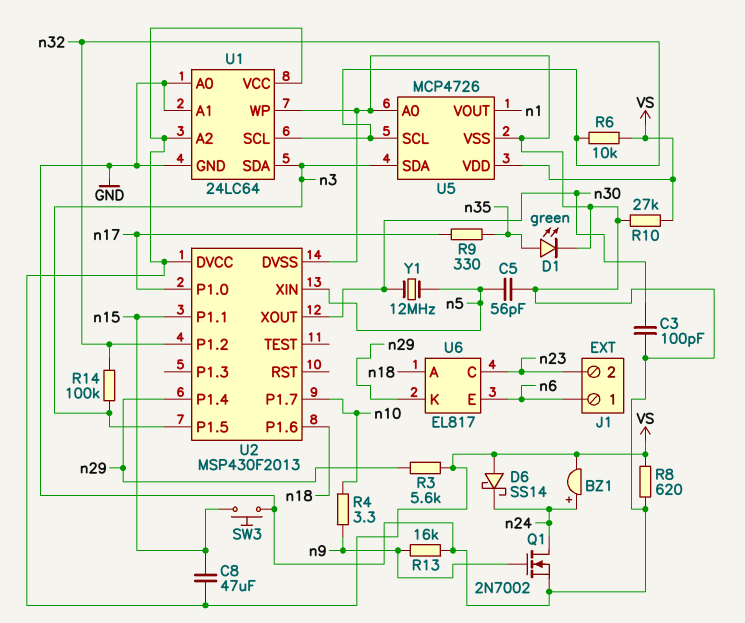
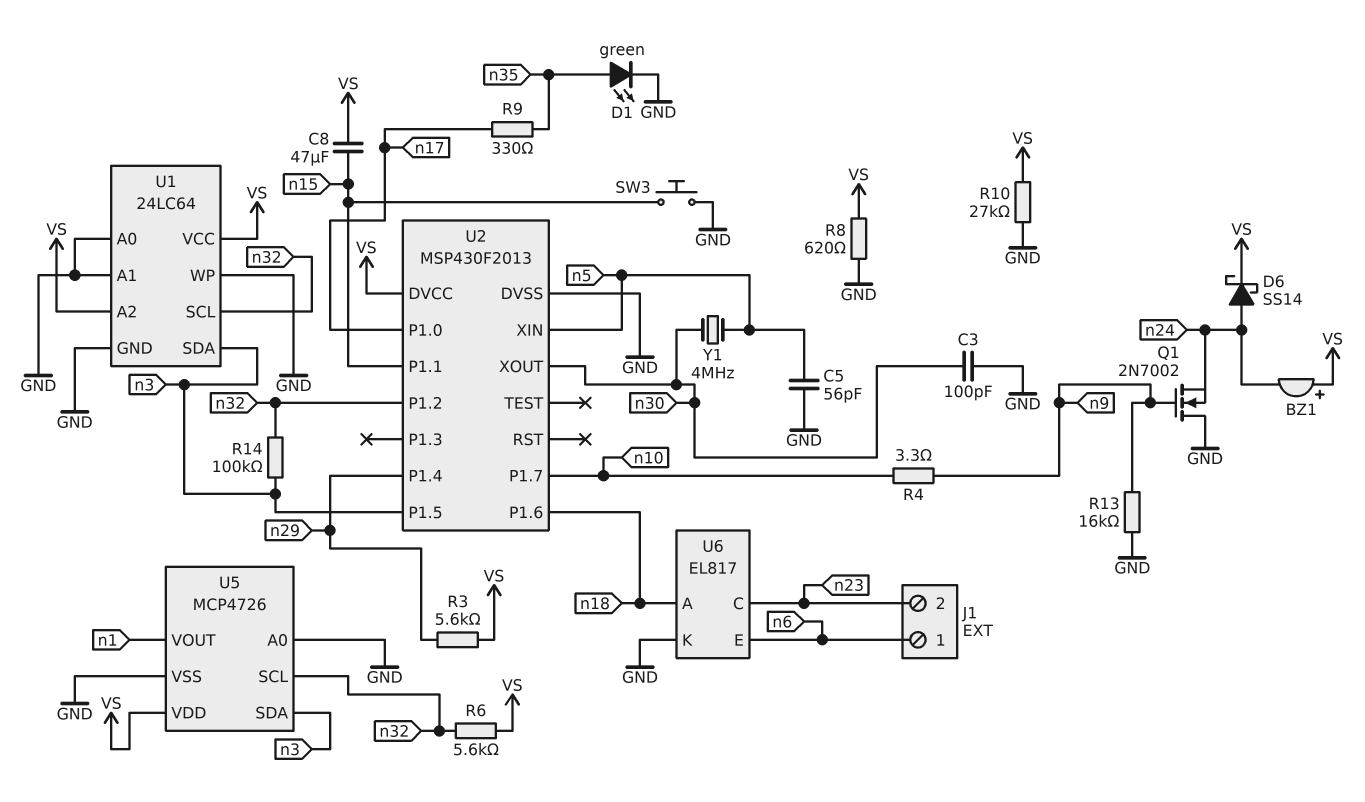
BZ1: buzzer (plus n24, minus VS) -> buzzer (plus VS, minus n24)
D6: schottky SS14 (A VS, K n24) -> schottky SS14 (A n24, K VS)
Q1: NMOS 2N7002 (G n9, D n24, S GND) -> NMOS 2N7002 (G n9, D GND, S n24)
R6: 10k (VS, n32) -> 5.6k (VS, n32)
U6 pin K: n29 -> GND
Y1: 12MHz (n5, n30) -> 4MHz (n5, n30)

